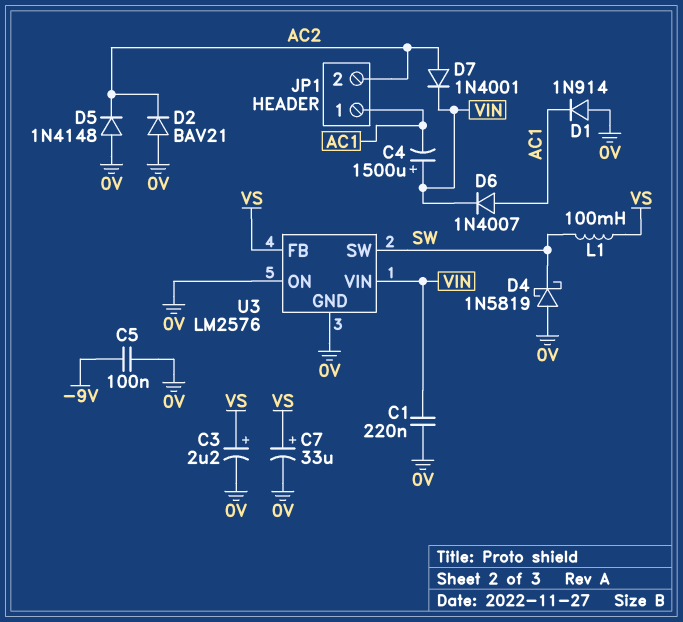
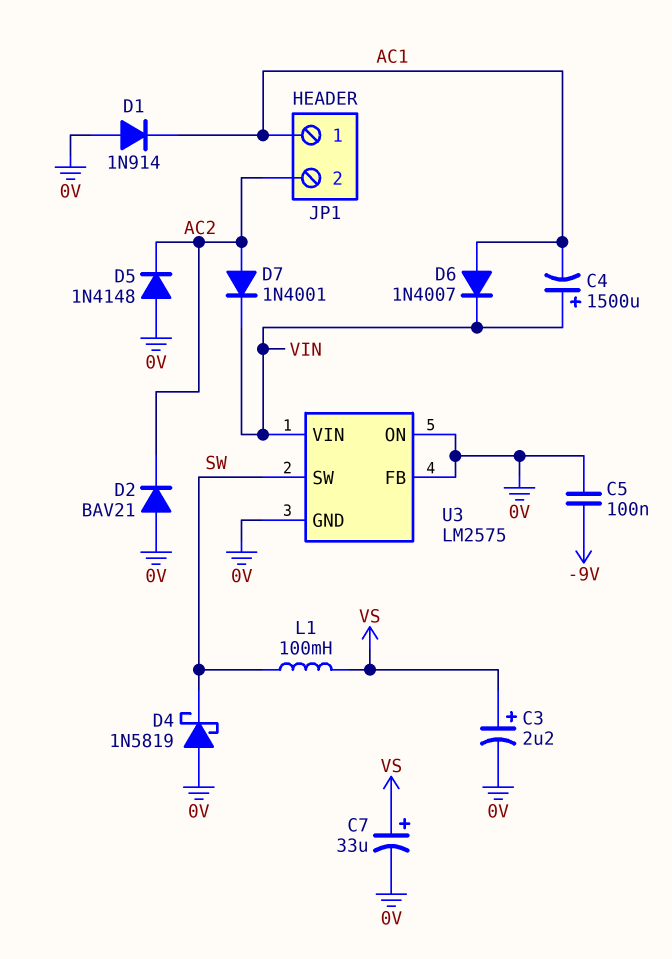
C1: 220nF (0V, VIN) -> none
U3: LM2576 -> LM2575
U3 pin FB: VS -> 0V

